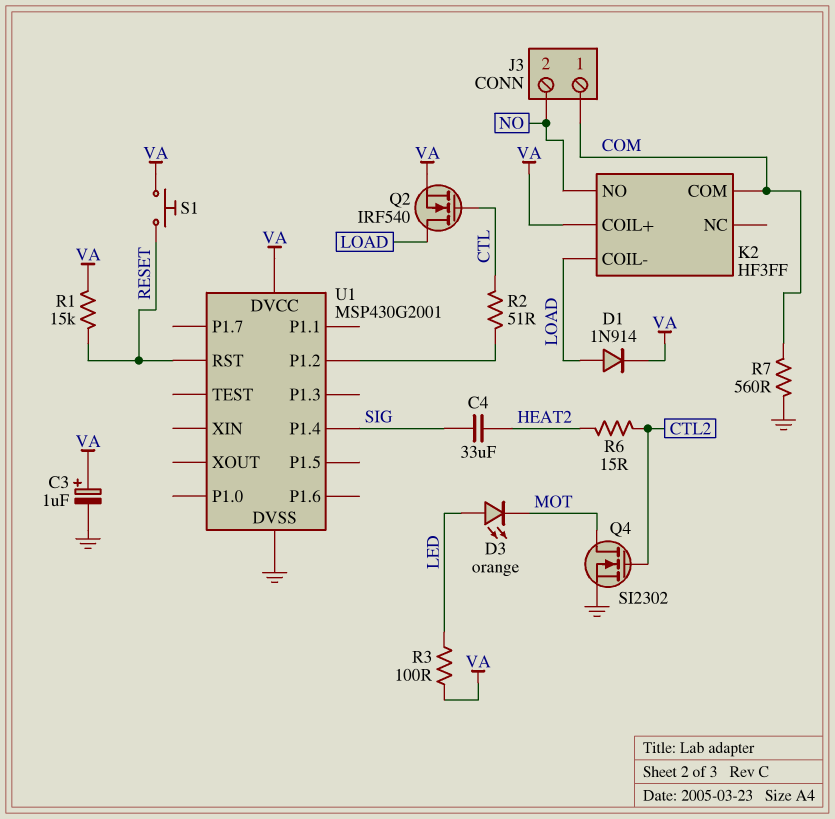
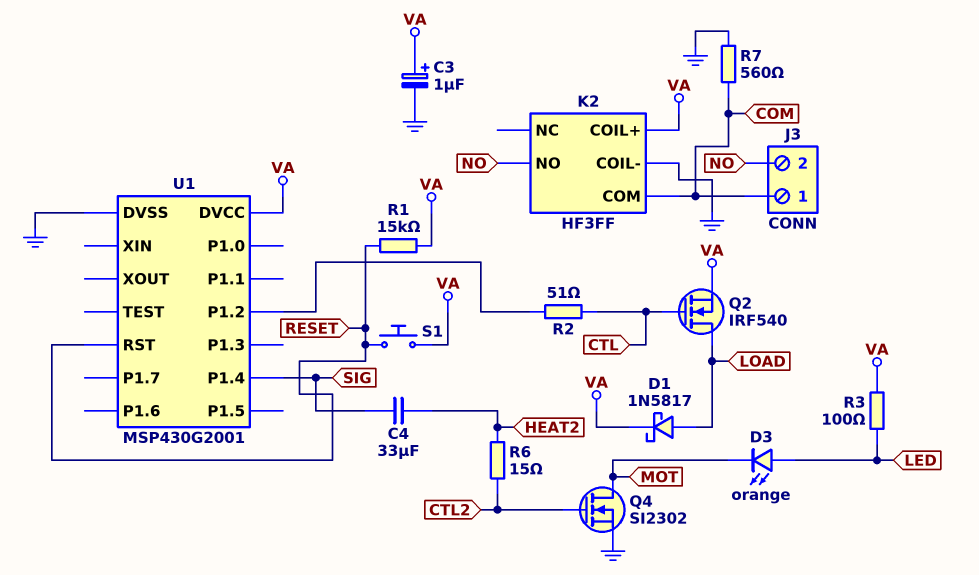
D1: diode 1N914 (A LOAD, K VA) -> schottky 1N5817 (A LOAD, K VA)
K2 pin COIL-: LOAD -> GND

